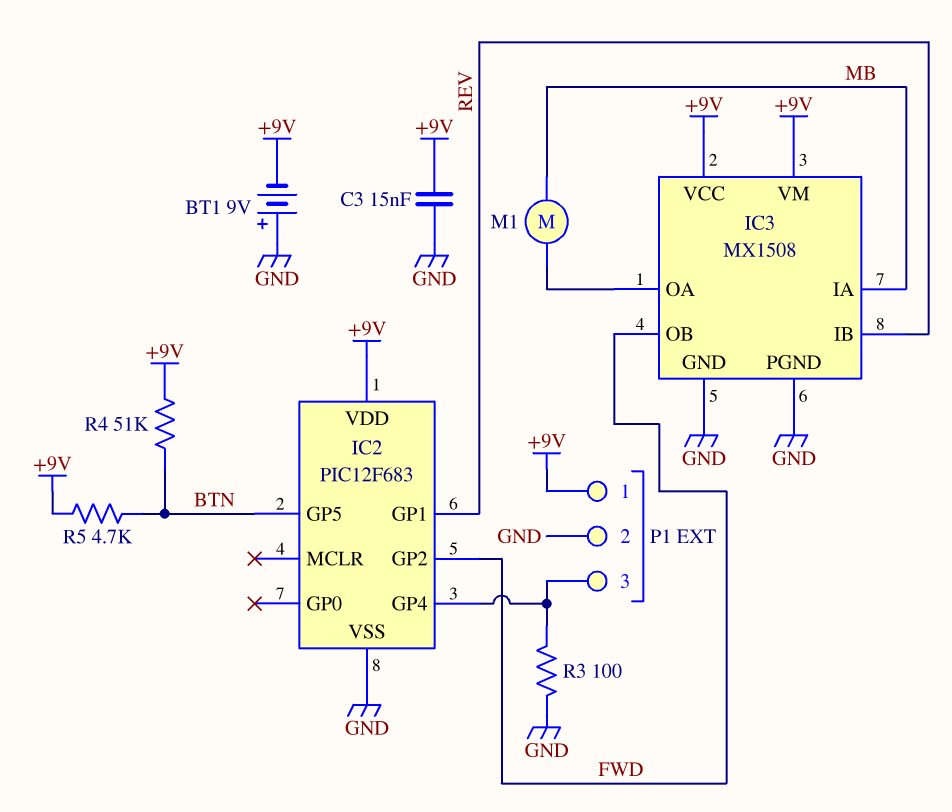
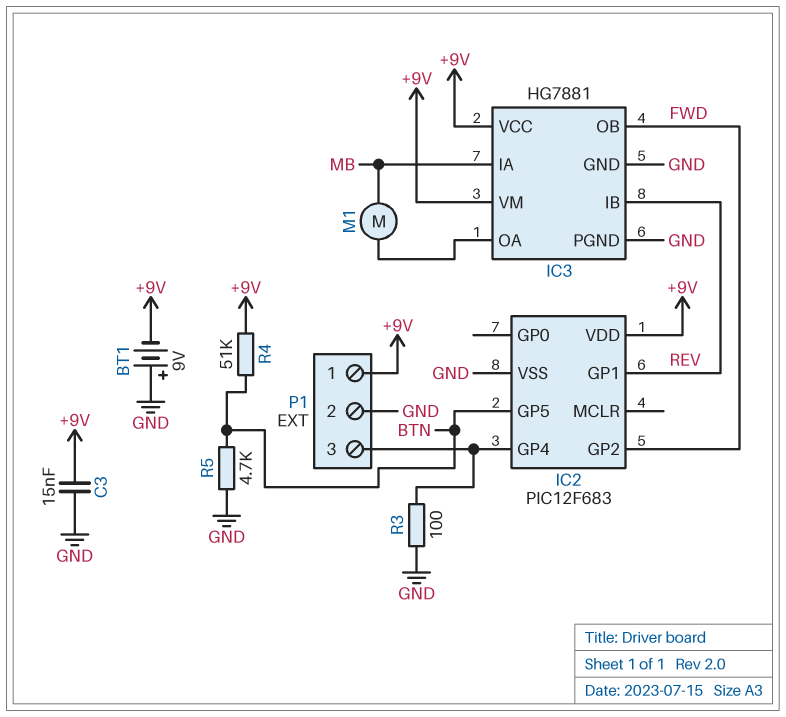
IC3: MX1508 -> HG7881
R5: 4.7k (+9V, BTN) -> 4.7k (BTN, GND)

